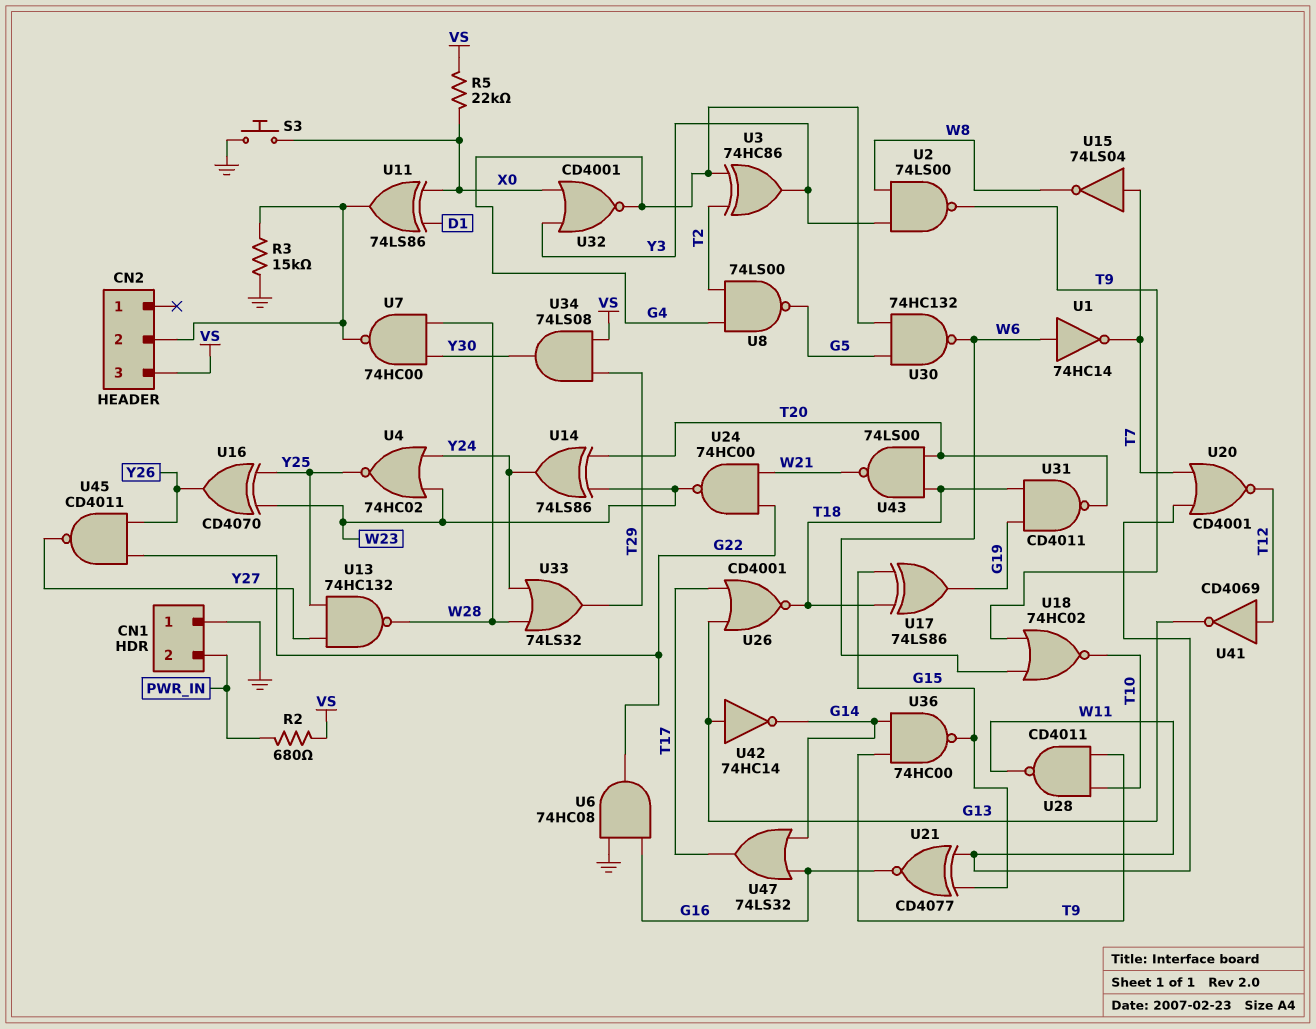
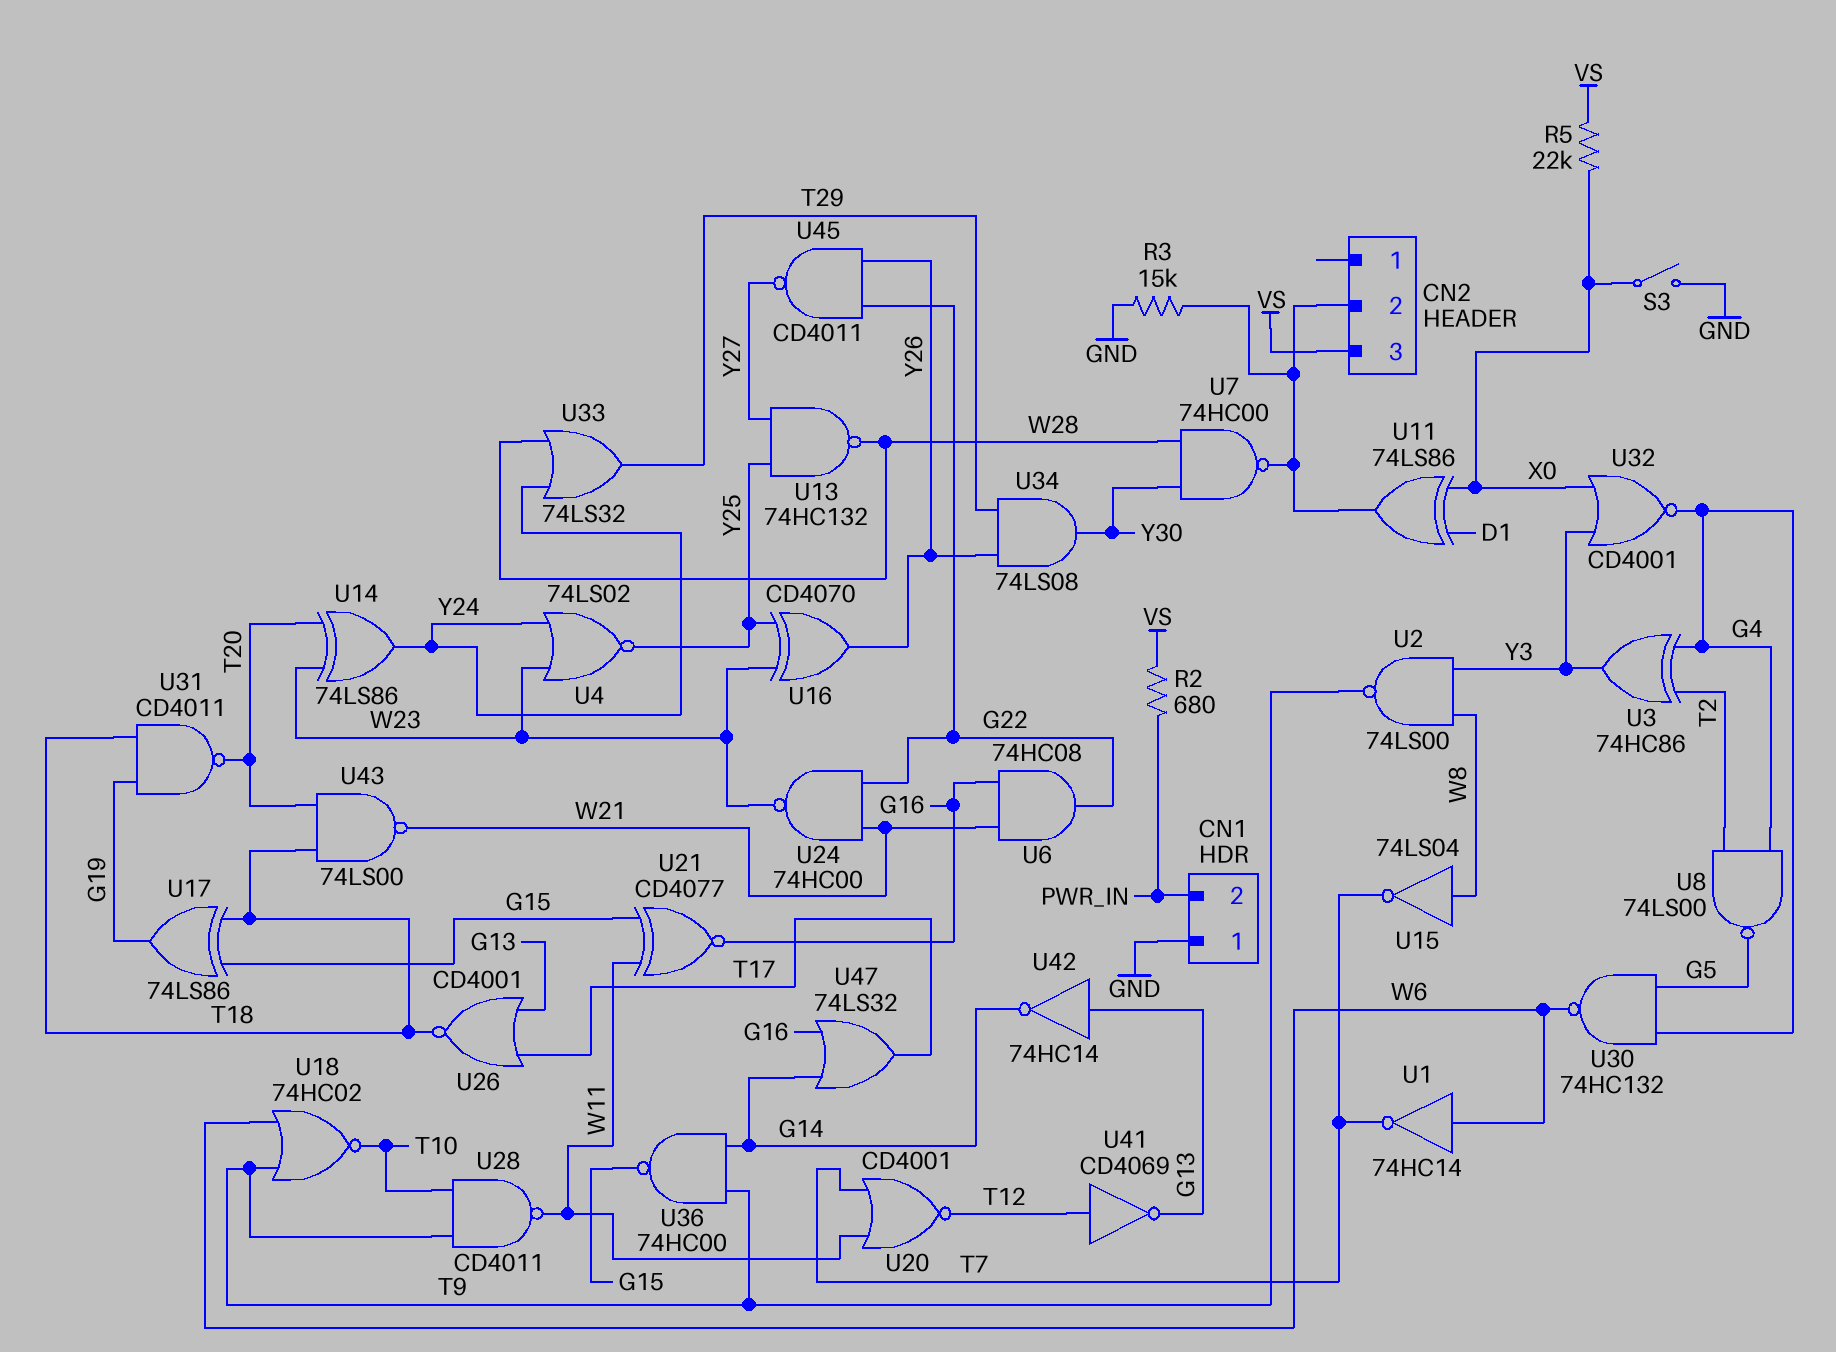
S3: button (GND, X0) -> switch (GND, X0)
U4: NOR 74HC02 (in W23, in Y24, out Y25) -> NOR 74LS02 (in W23, in Y24, out Y25)
U6: AND 74HC08 (in G16, in GND, out G22) -> AND 74HC08 (in G16, in W21, out G22)
U15: NOT 74LS04 (in T7, out W8) -> NOT 74LS04 (in W8, out T7)
U34: AND 74LS08 (in T29, in VS, out Y30) -> AND 74LS08 (in T29, in Y26, out Y30)

